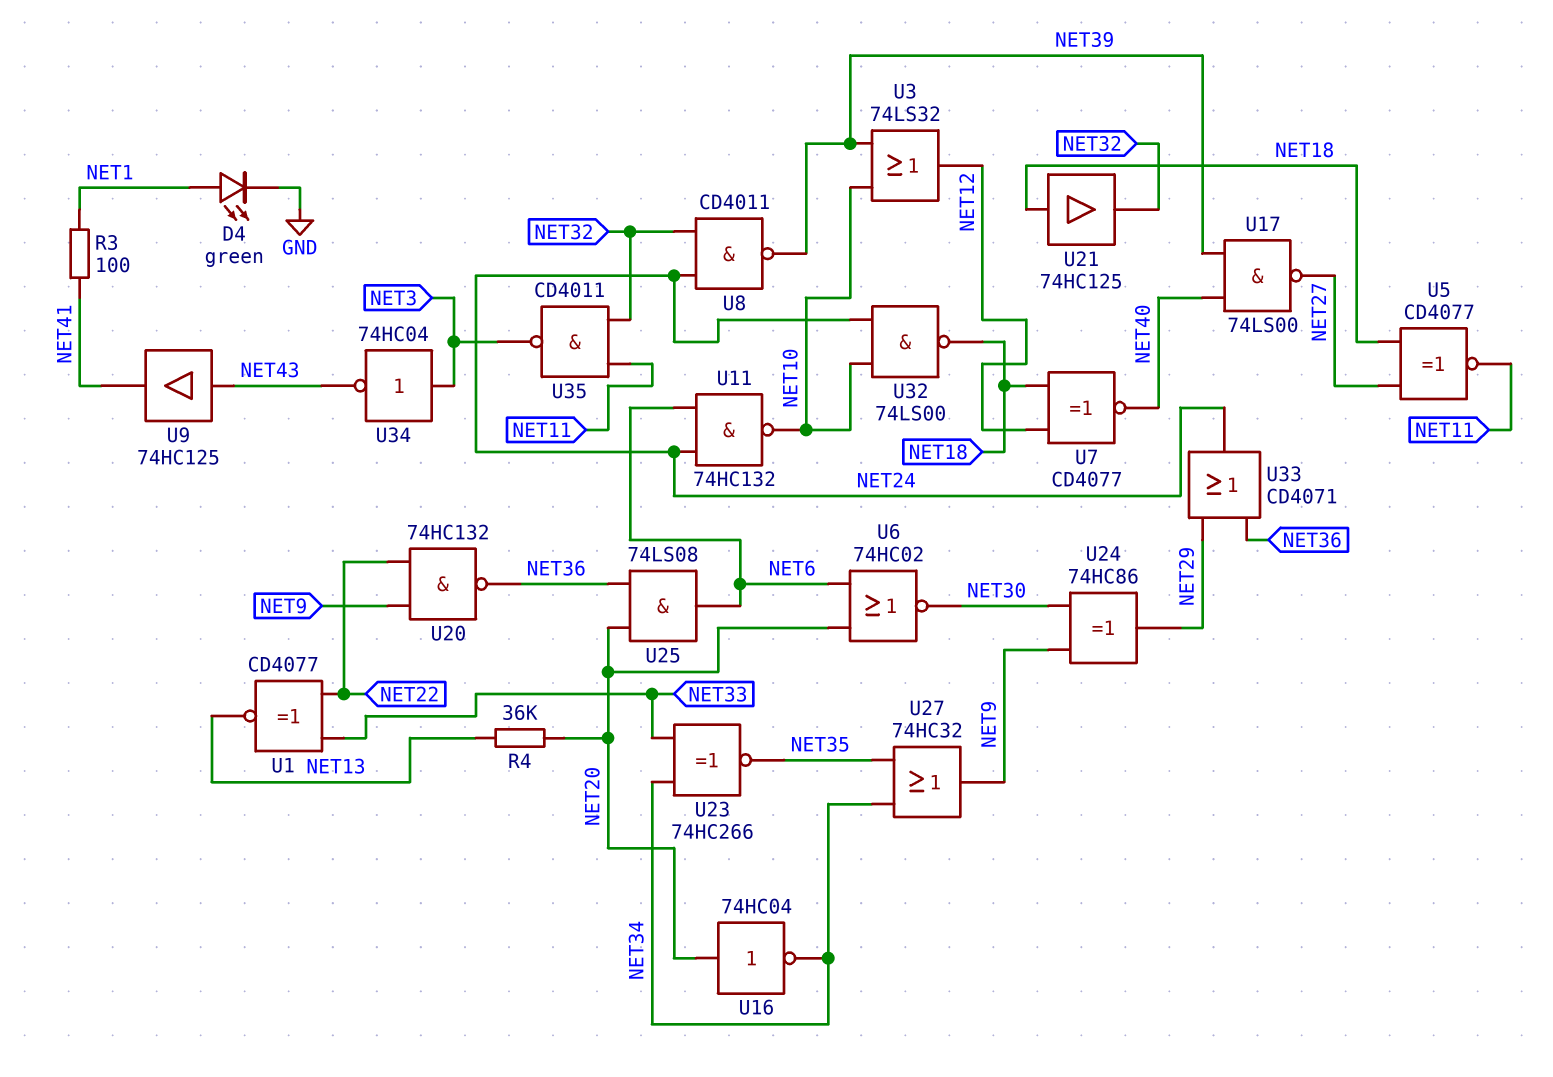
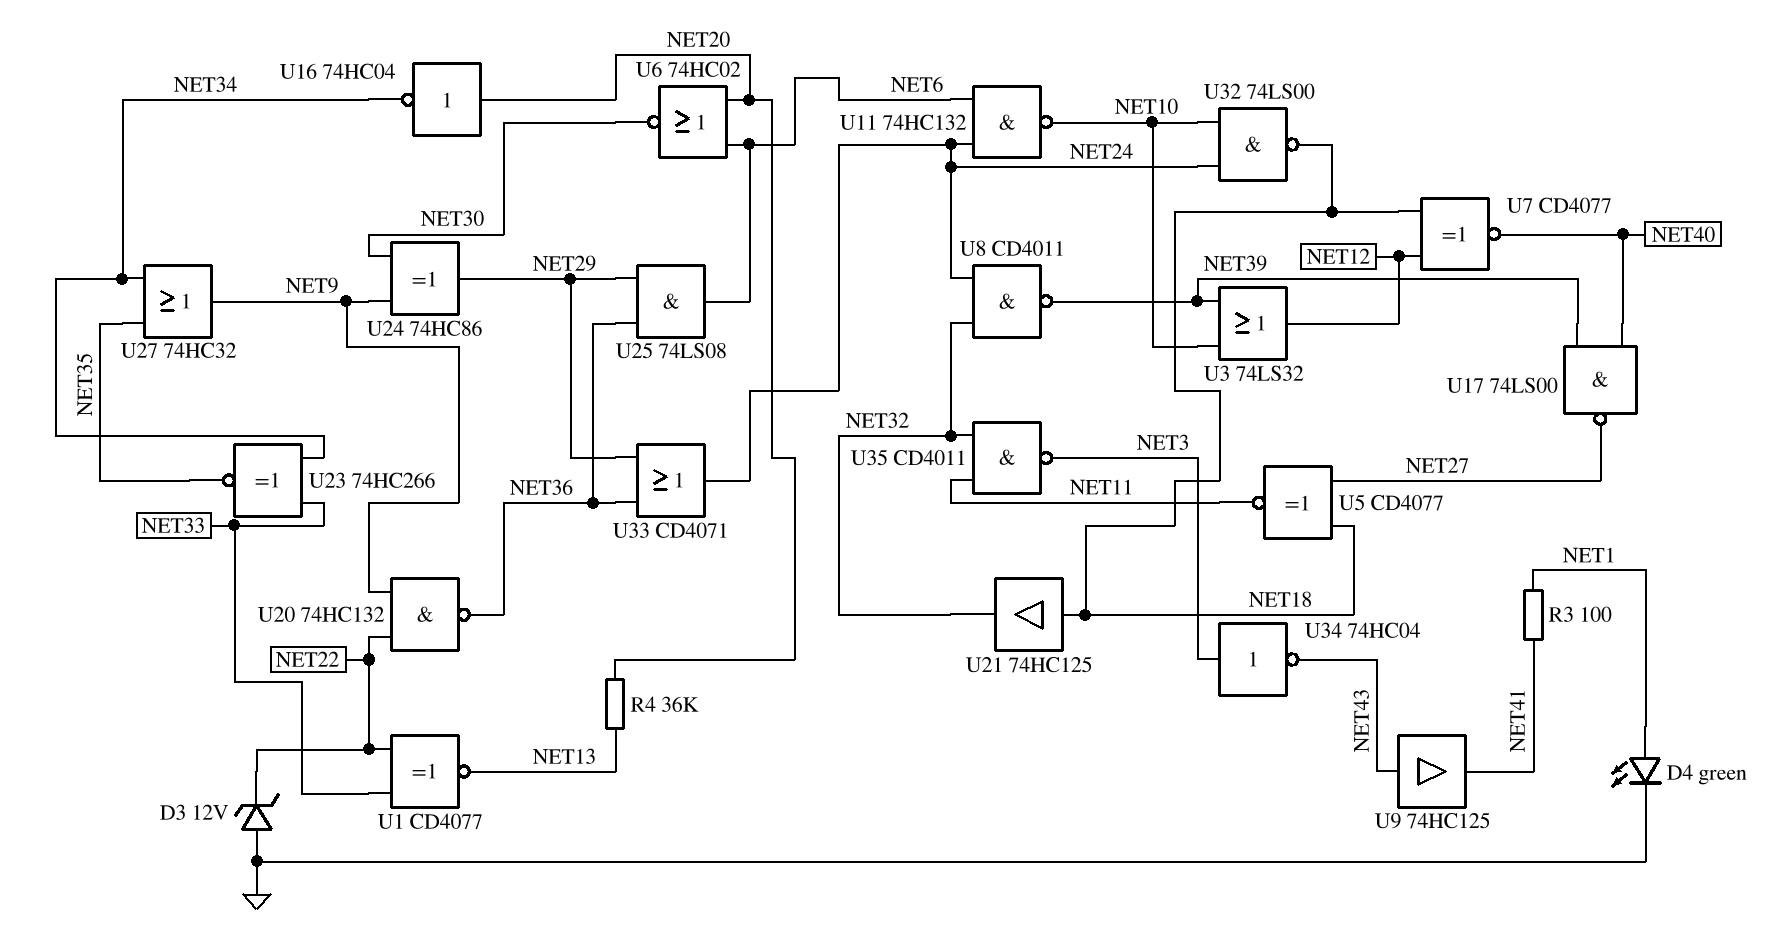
D3: none -> zener 12V (A GND, K NET22)
U25: AND 74LS08 (in NET20, in NET36, out NET6) -> AND 74LS08 (in NET29, in NET36, out NET6)

